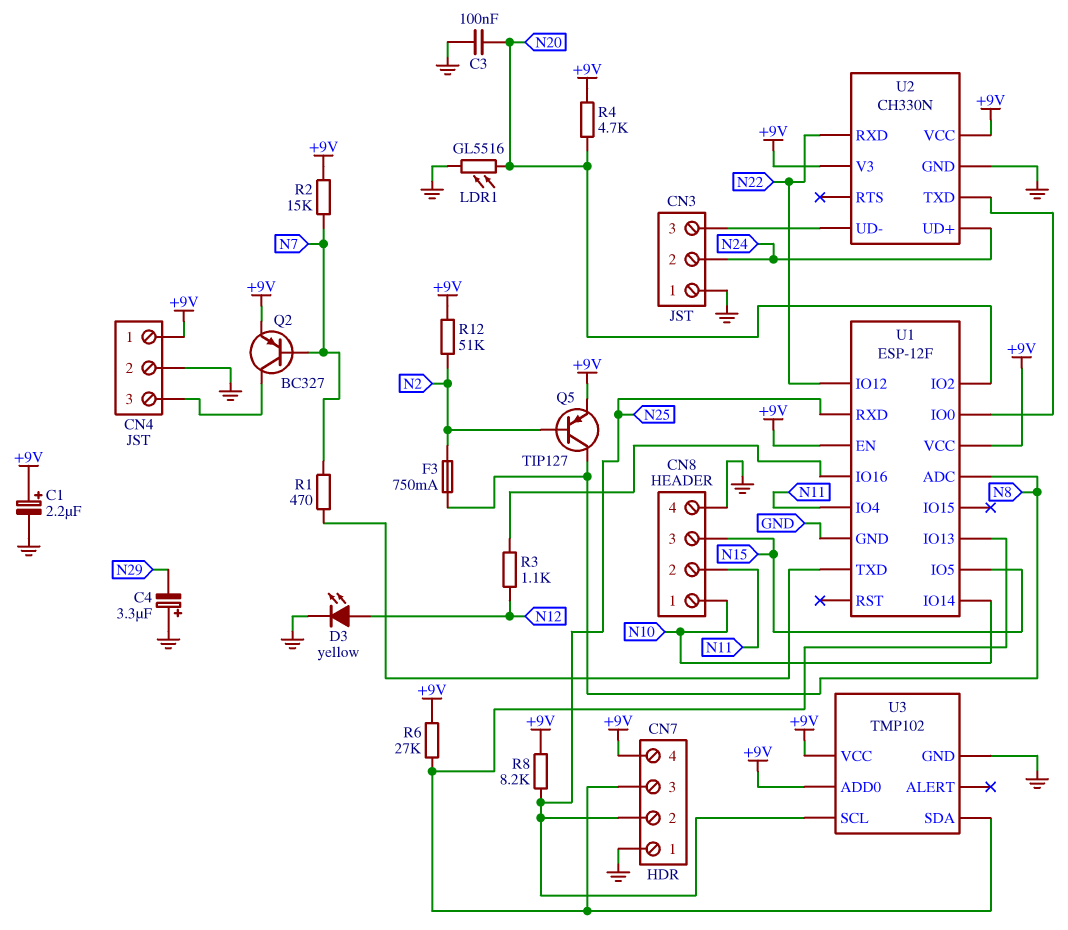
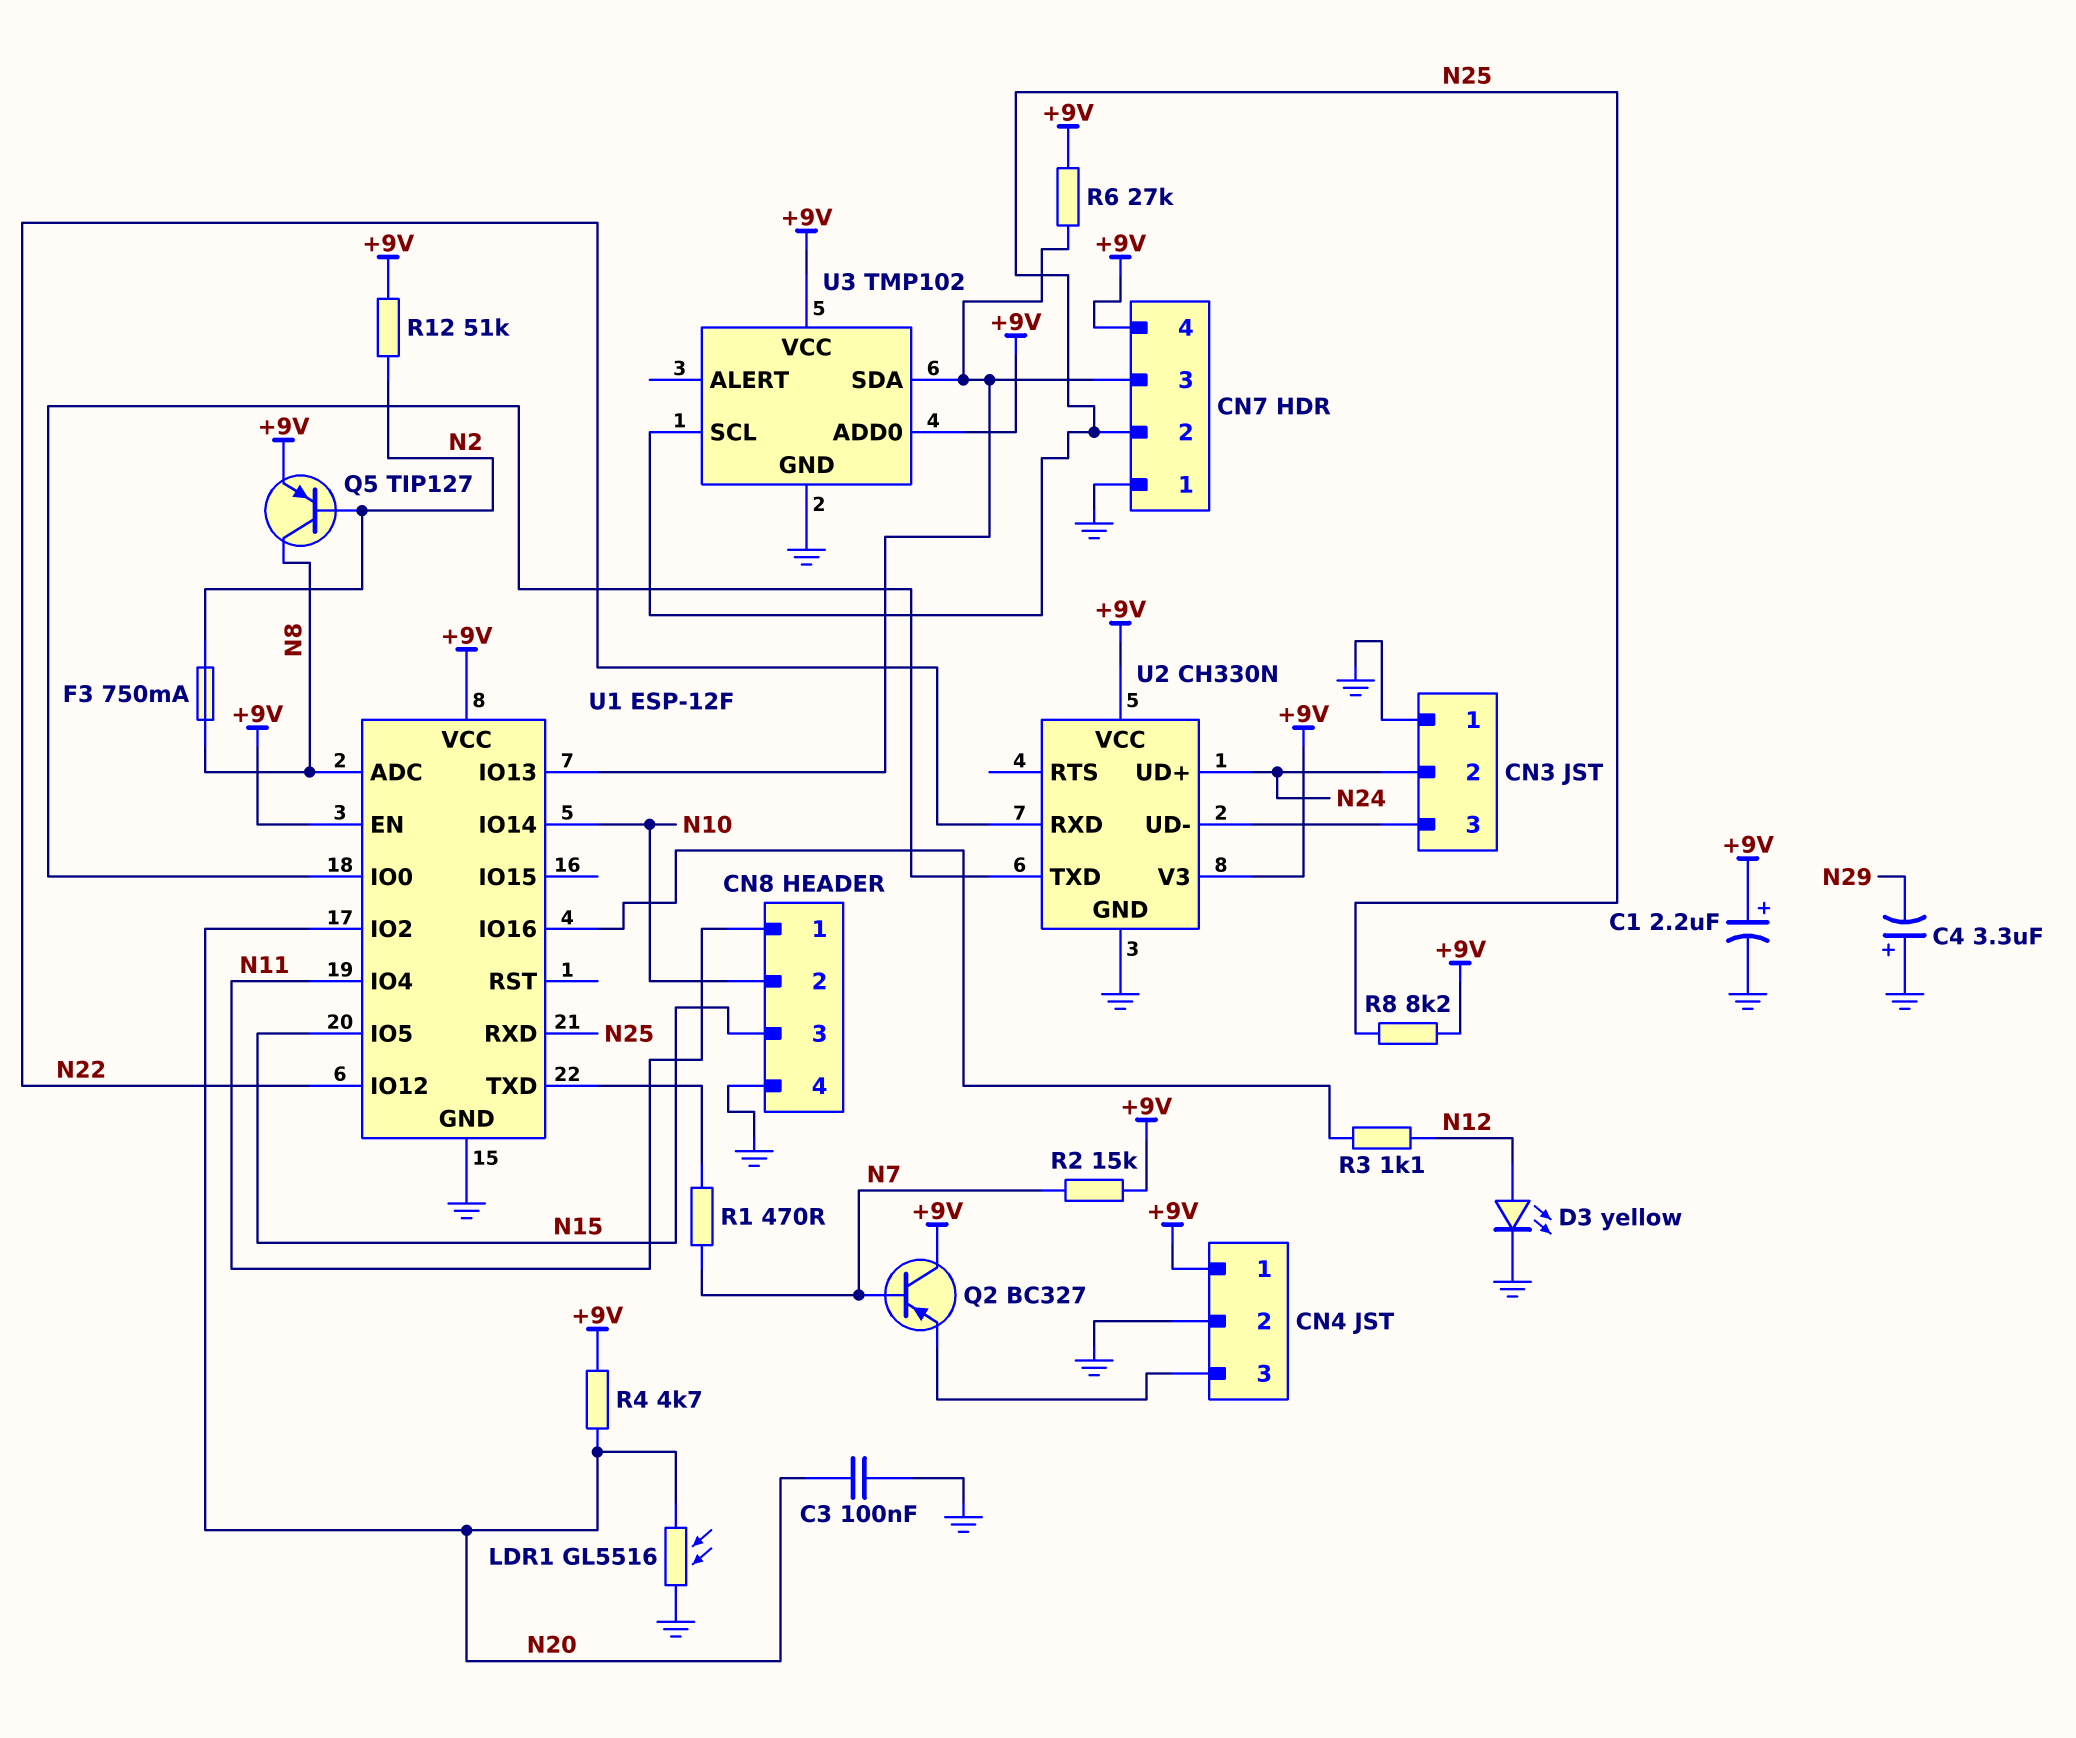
CN8 pin 1: N10 -> N11
CN8 pin 2: N11 -> N10
Q2: PNP BC327 (B N7, C CN4/3, E +9V) -> PNP BC327 (B N7, C +9V, E CN4/3)

